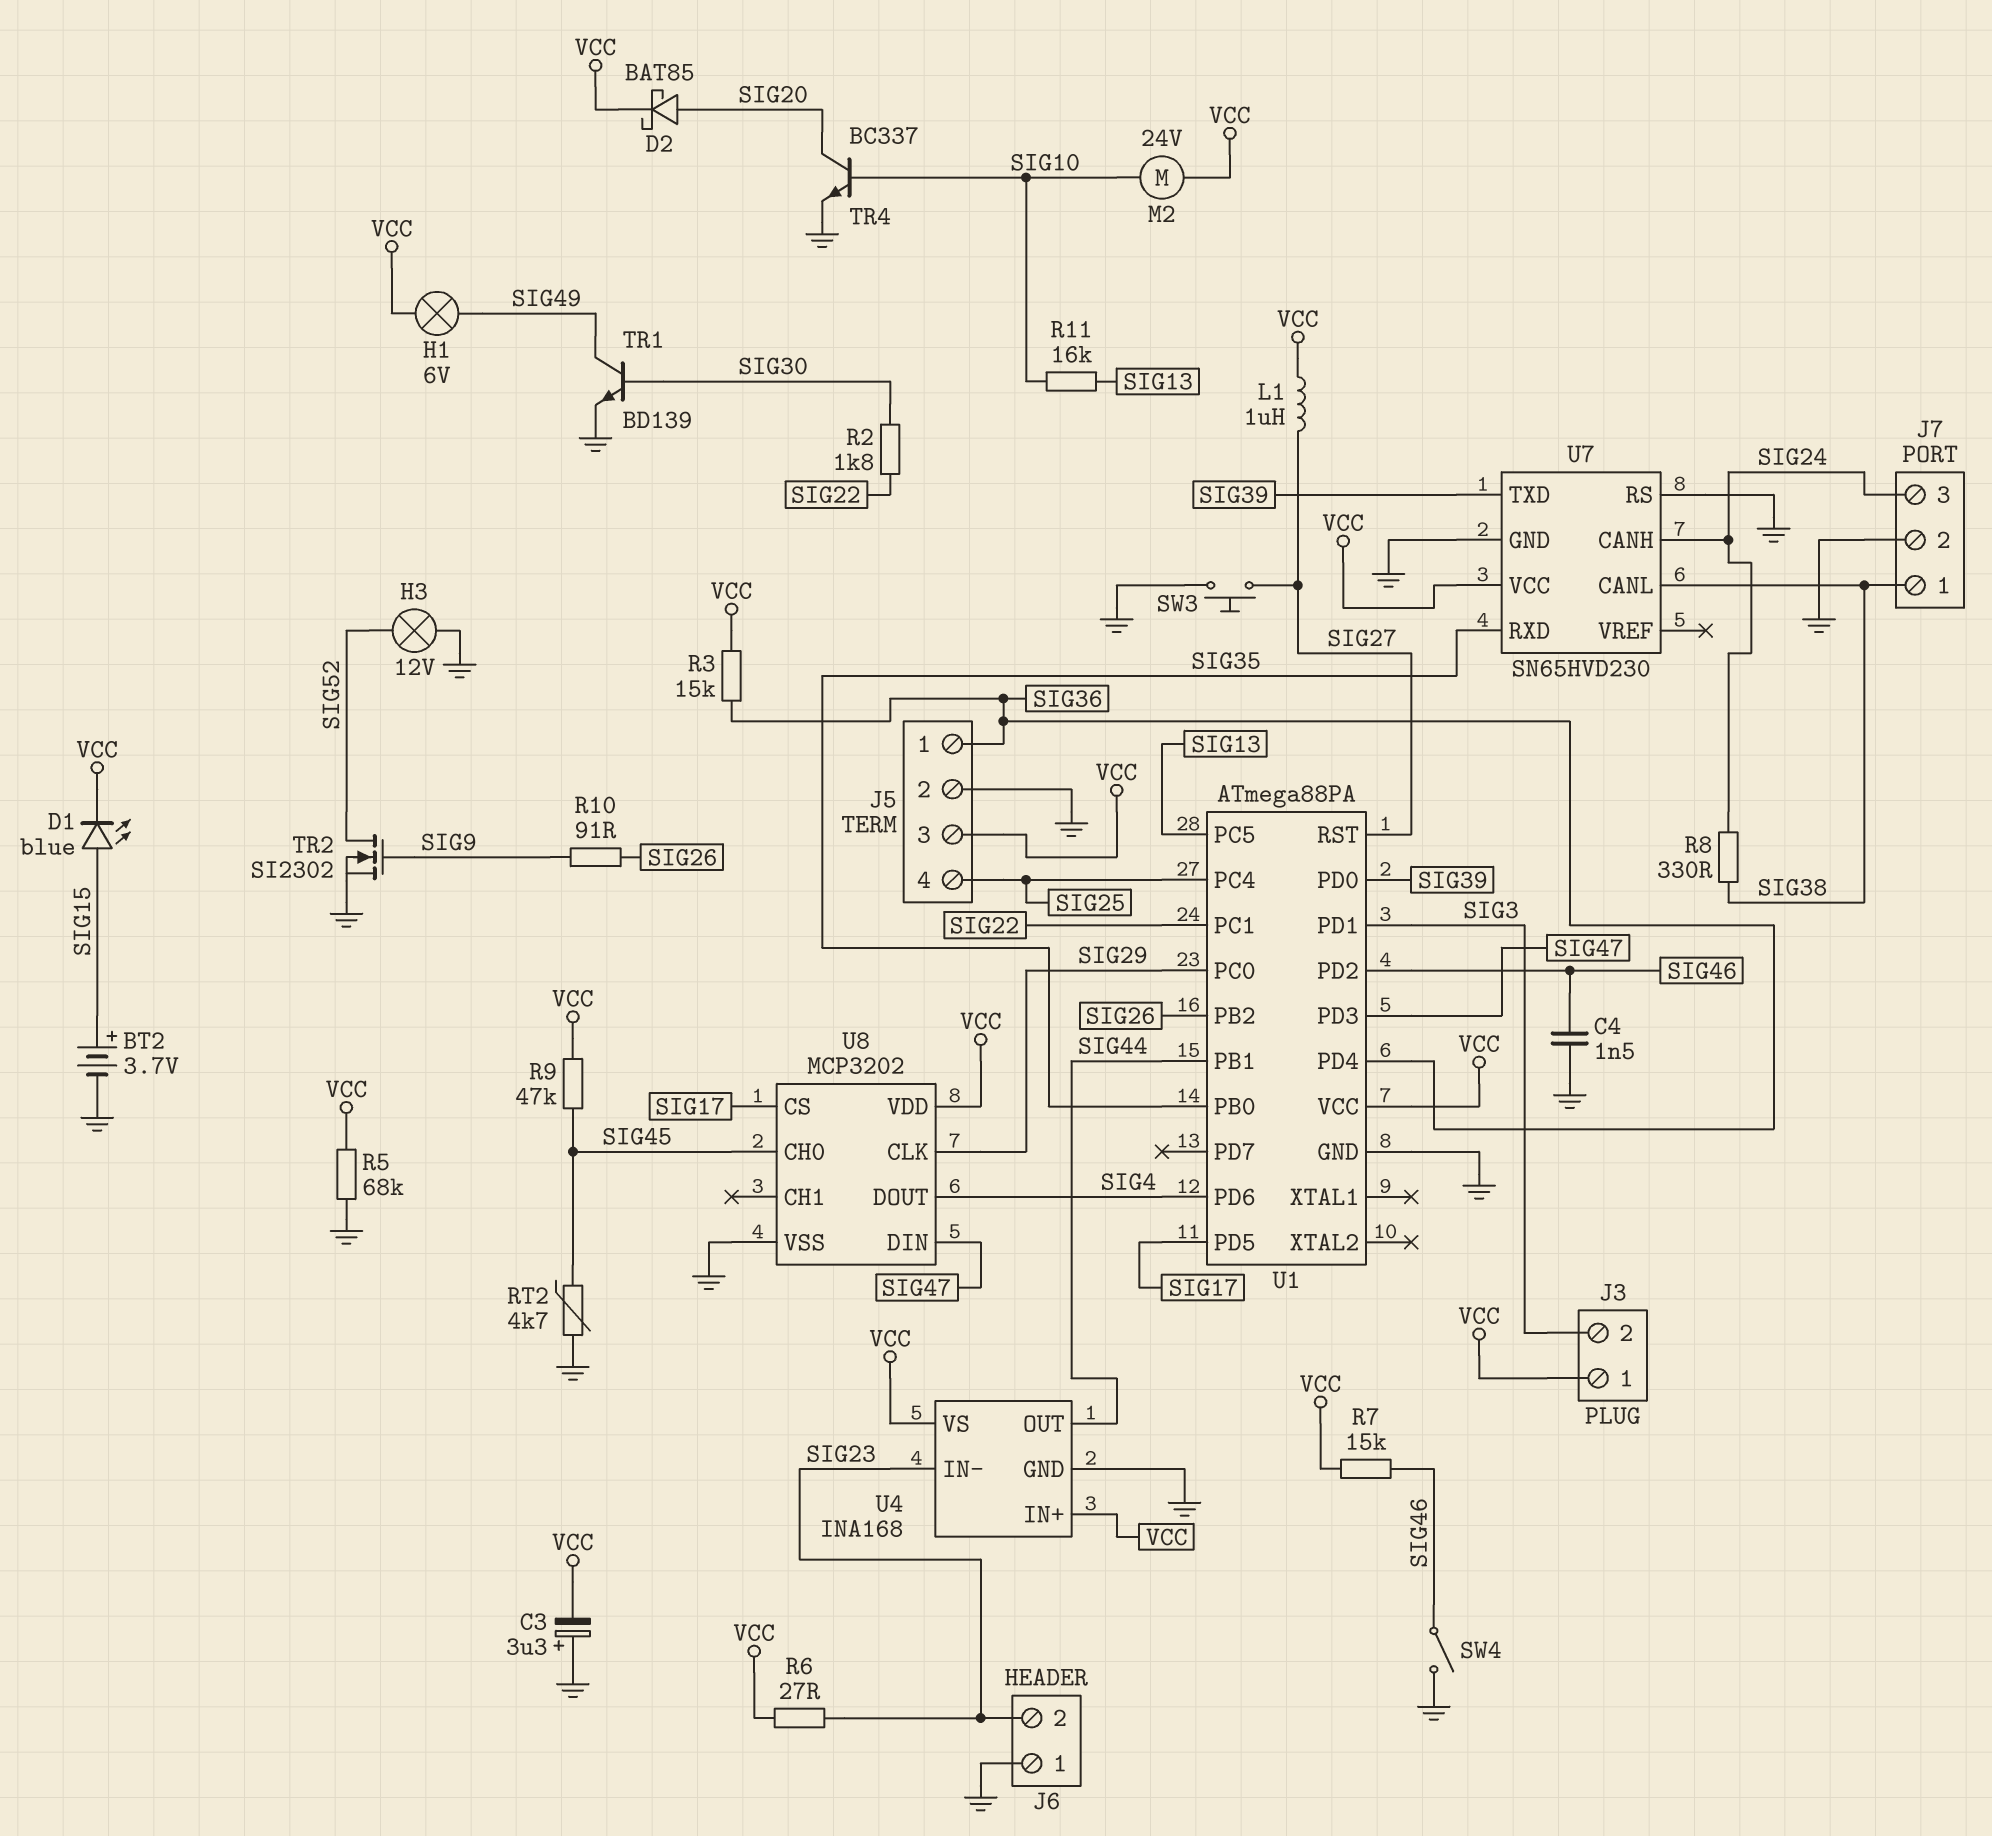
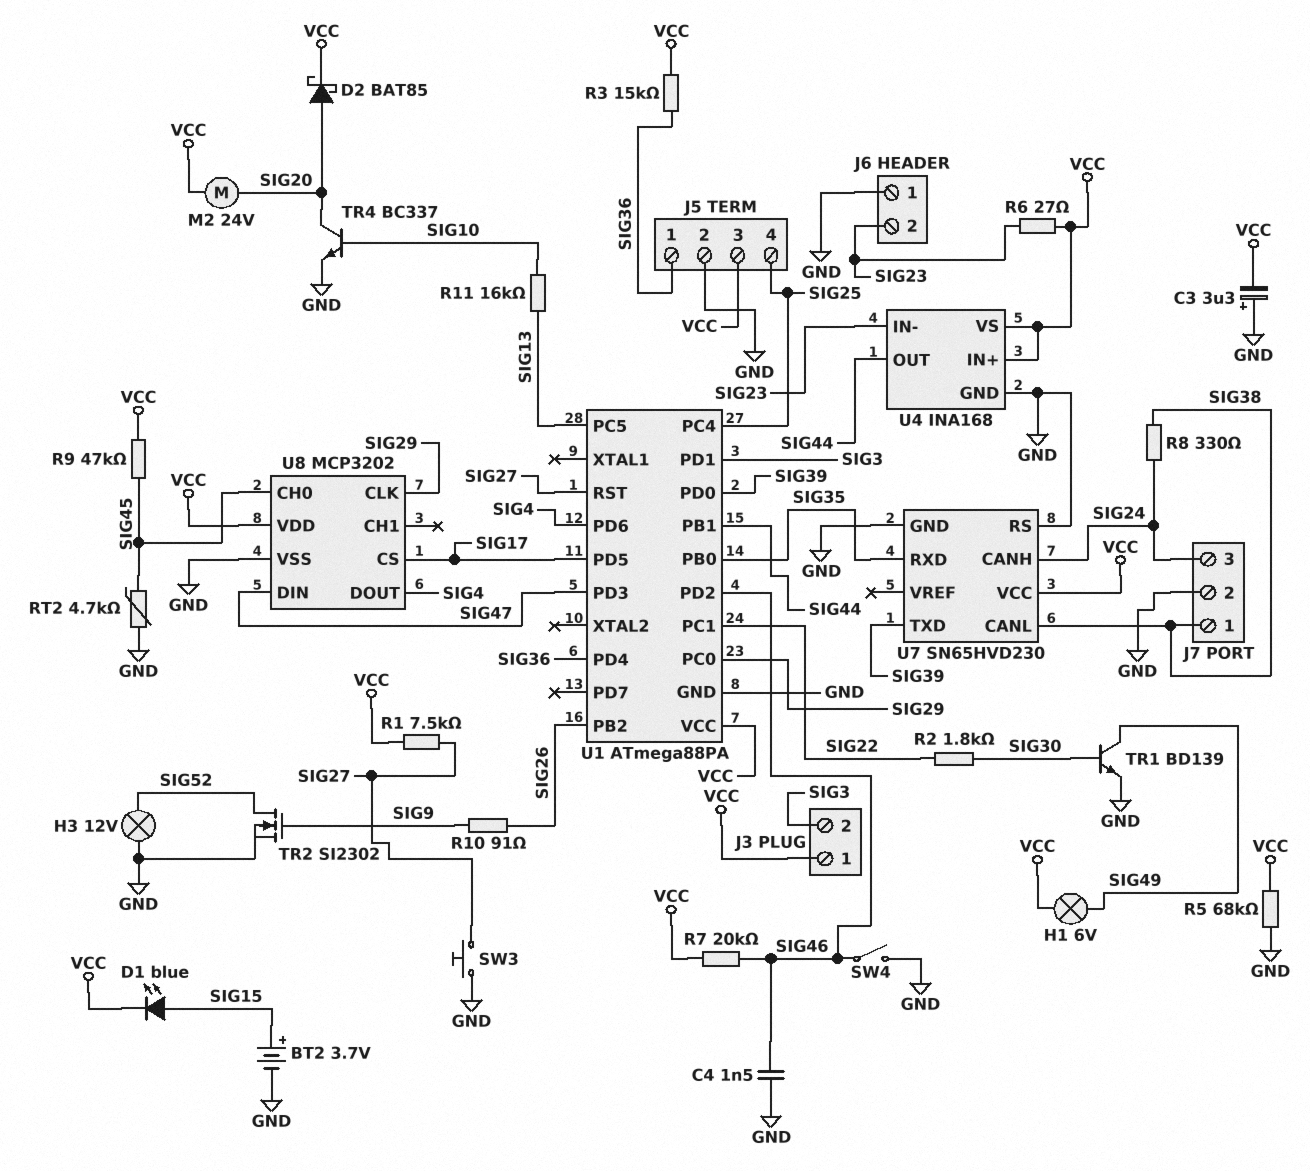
L1: 1uH (SIG27, VCC) -> none
M2: motor 24V (SIG10, VCC) -> motor 24V (SIG20, VCC)
R1: none -> 7.5k (SIG27, VCC)
R7: 15k (SIG46, VCC) -> 20k (SIG46, VCC)

